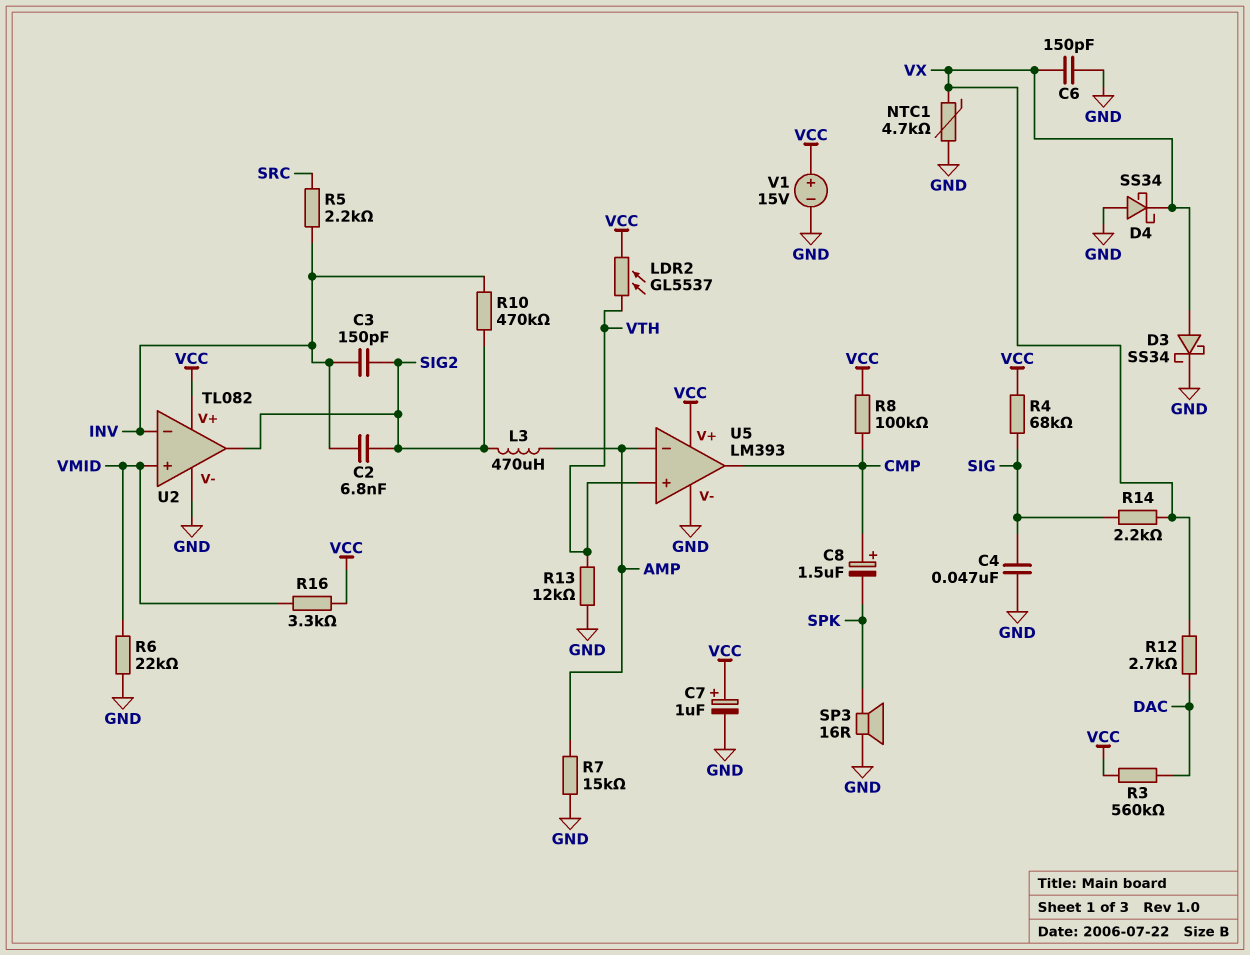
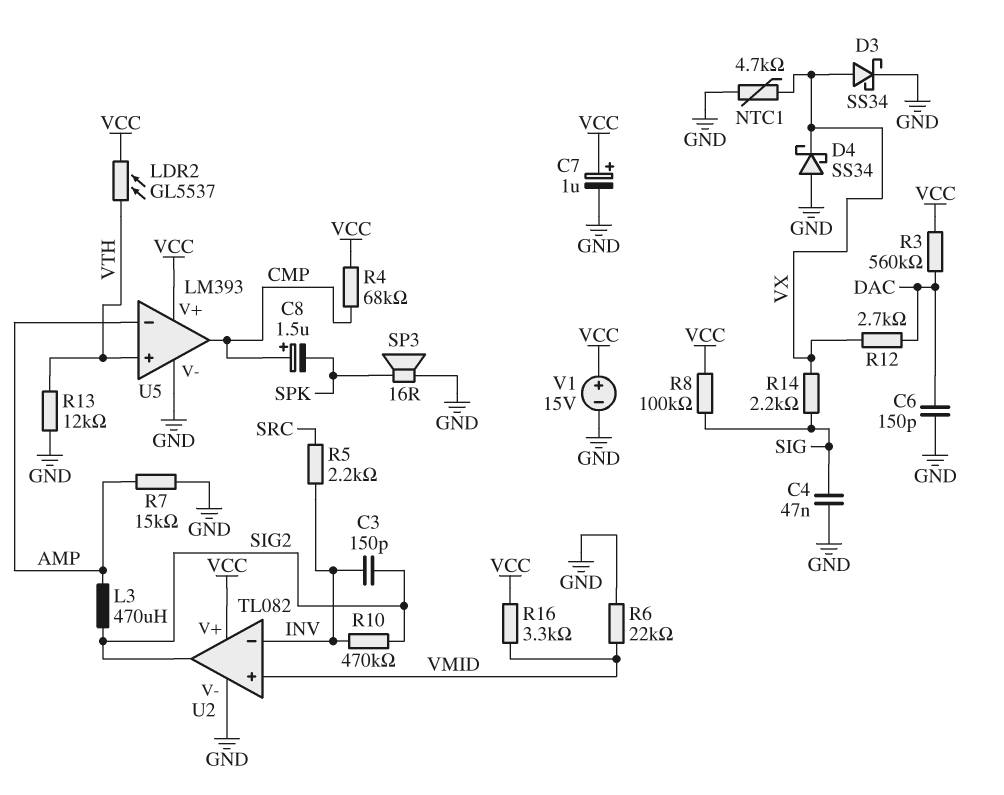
C2: 6.8nF (INV, SIG2) -> none
C6: 150pF (GND, VX) -> 150pF (DAC, GND)
R4: 68k (SIG, VCC) -> 68k (CMP, VCC)
R8: 100k (CMP, VCC) -> 100k (SIG, VCC)

